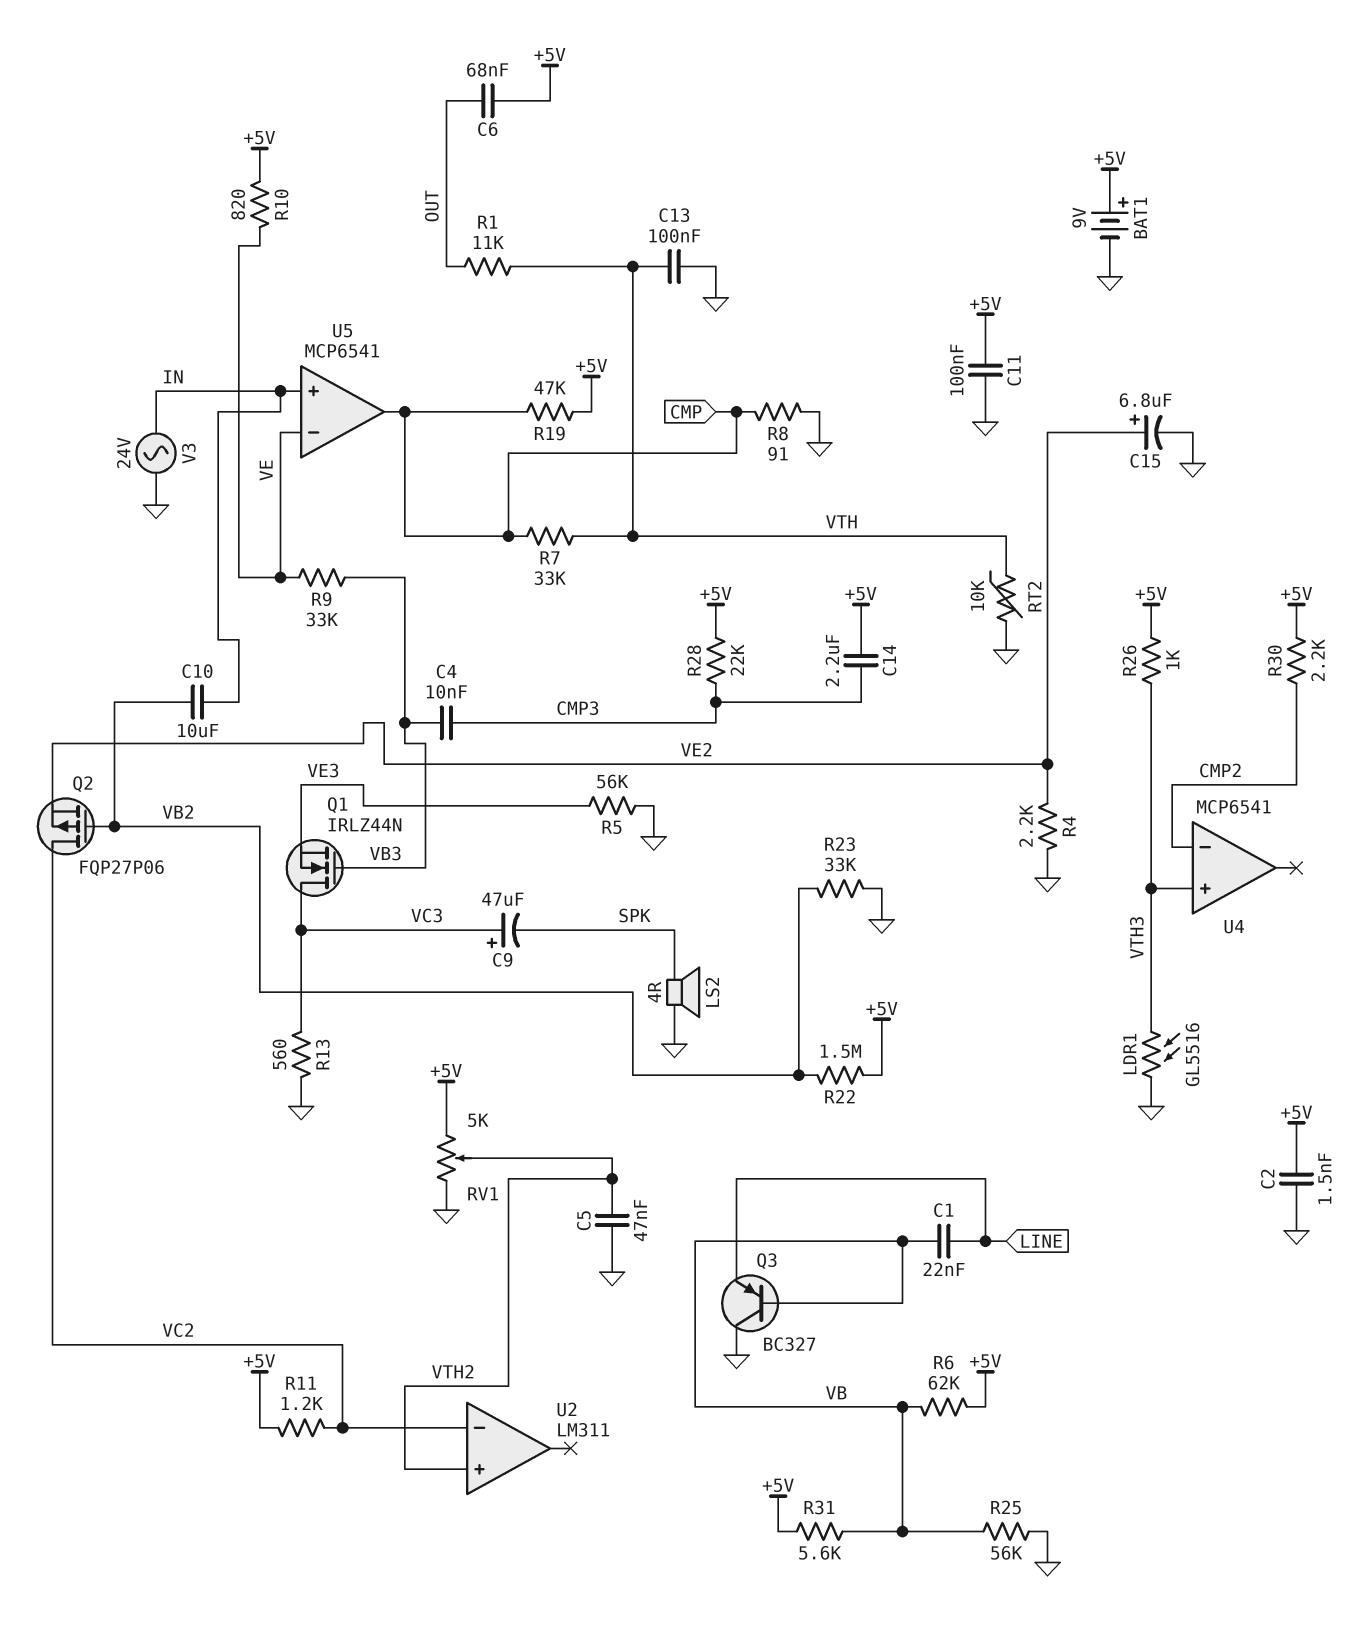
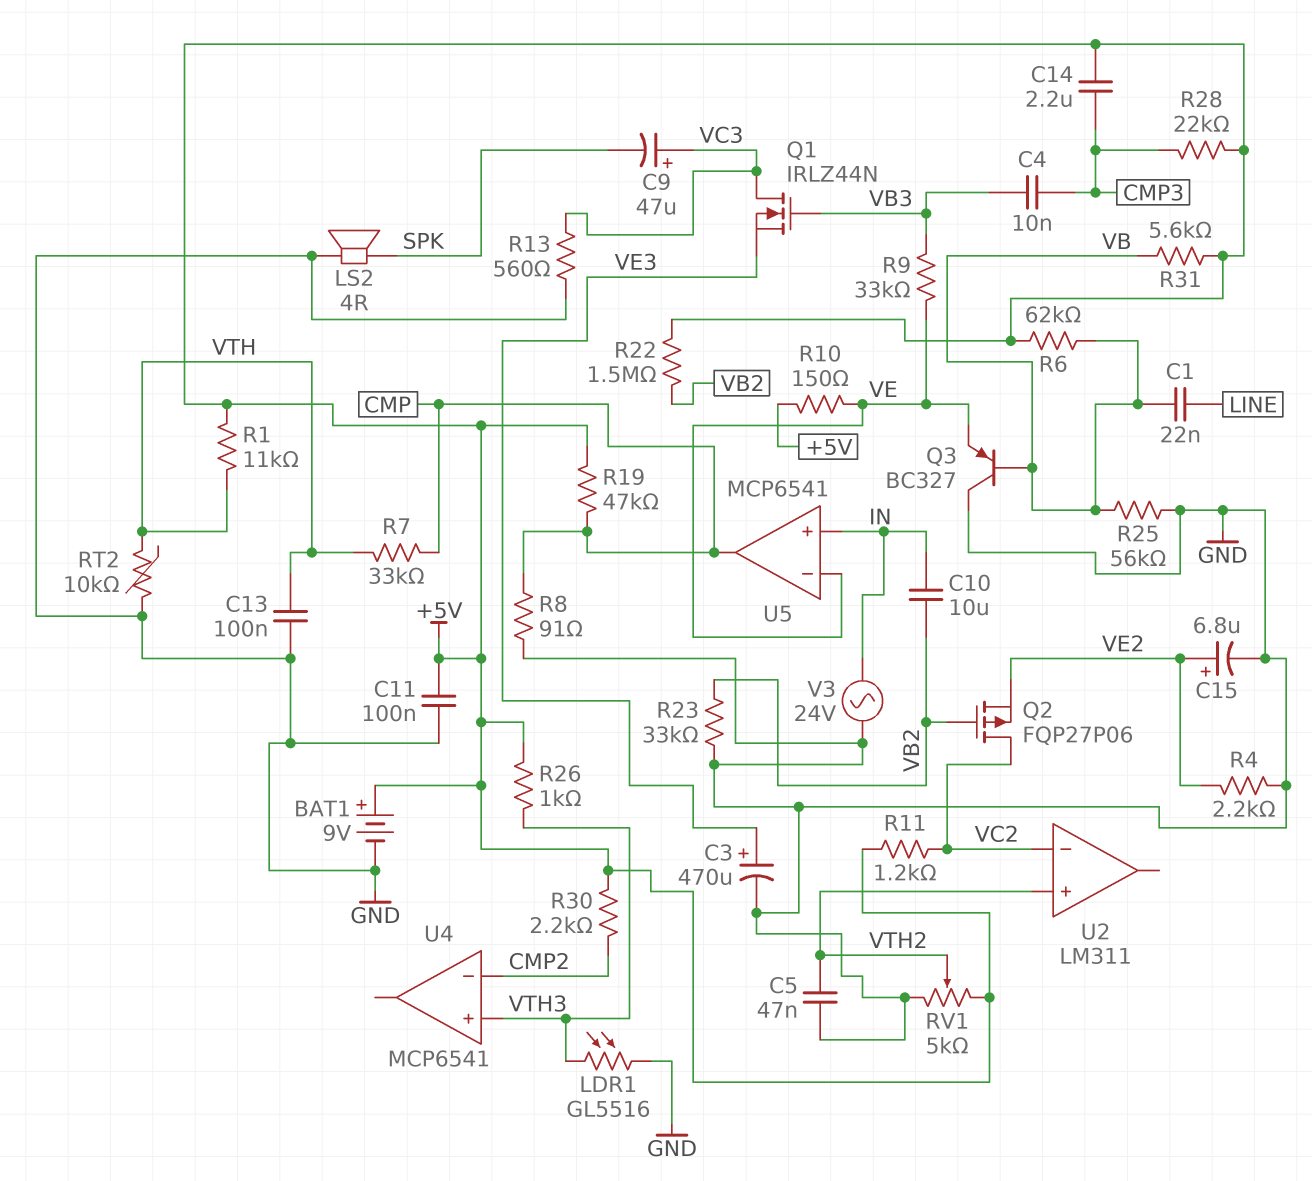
C2: 1.5nF (+5V, GND) -> none
C3: none -> 470uF (plus VE3, minus GND)
C6: 68nF (+5V, OUT) -> none
Q3: PNP BC327 (B VB, C GND, E LINE) -> PNP BC327 (B VB, C GND, E VE)
R1: 11k (OUT, VTH) -> 11k (+5V, VTH)
R5: 56k (GND, VE3) -> none
R10: 820 (+5V, VE) -> 150 (+5V, VE)

